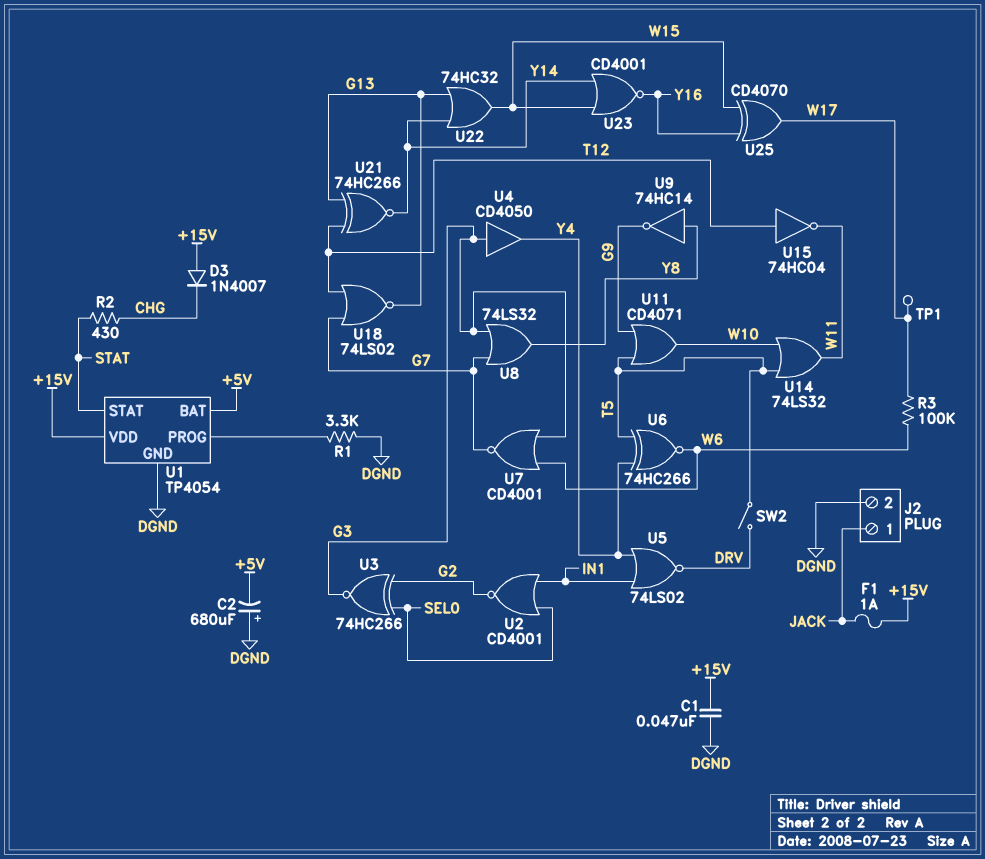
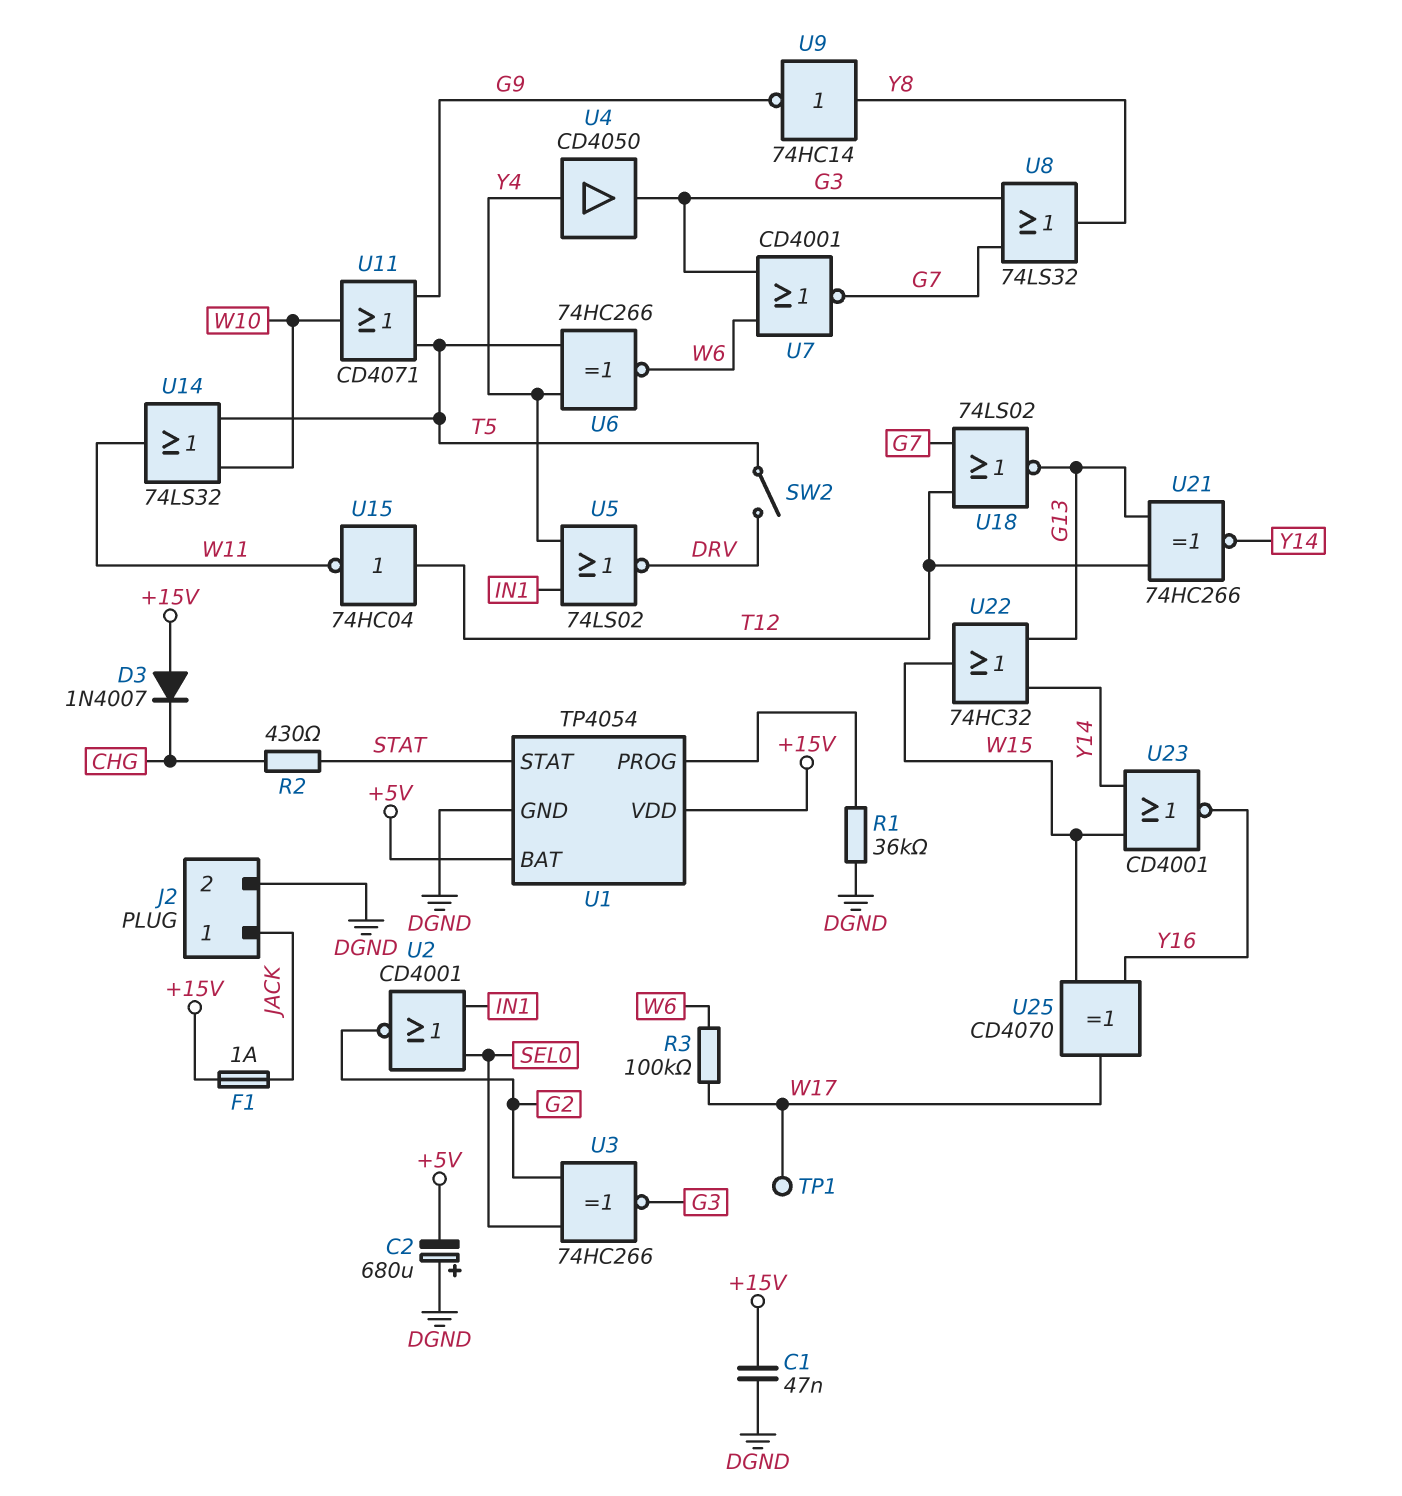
R1: 3.3k (DGND, U1/PROG) -> 36k (DGND, U1/PROG)
U4: buffer CD4050 (in G3, out Y4) -> buffer CD4050 (in Y4, out G3)

